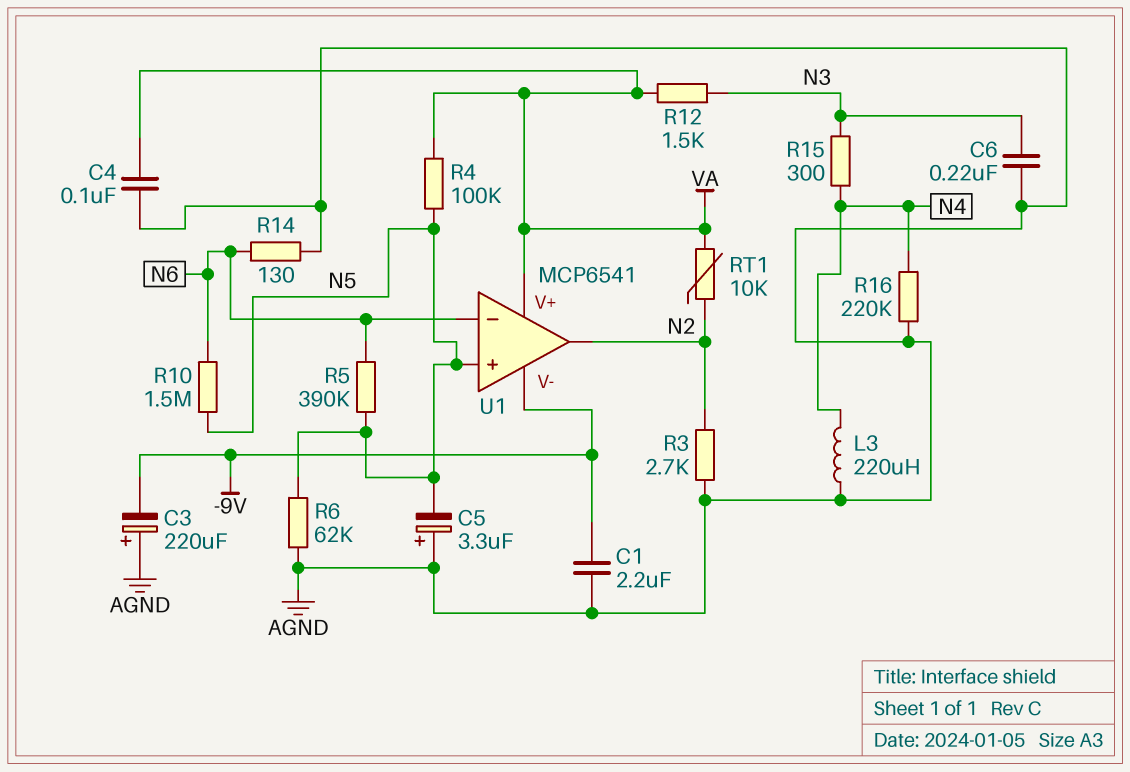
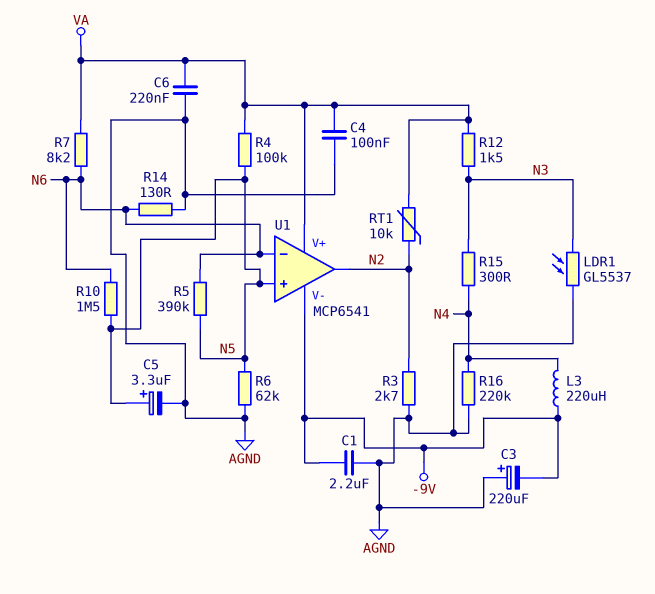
C5: 3.3uF (plus AGND, minus N5) -> 3.3uF (plus N5, minus AGND)
C6: 220nF (AGND, N3) -> 220nF (AGND, VA)
L3: 220uH (AGND, N4) -> 220uH (-9V, N4)
LDR1: none -> GL5537 (AGND, N3)
R7: none -> 8.2k (N6, VA)

